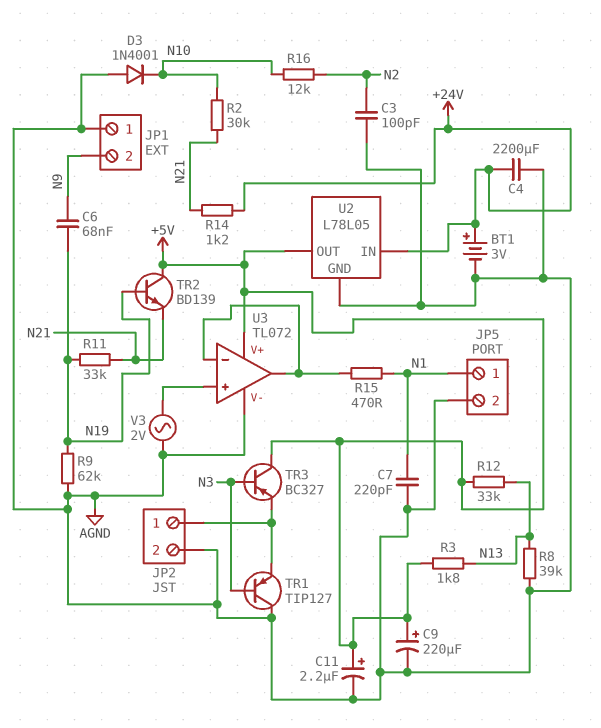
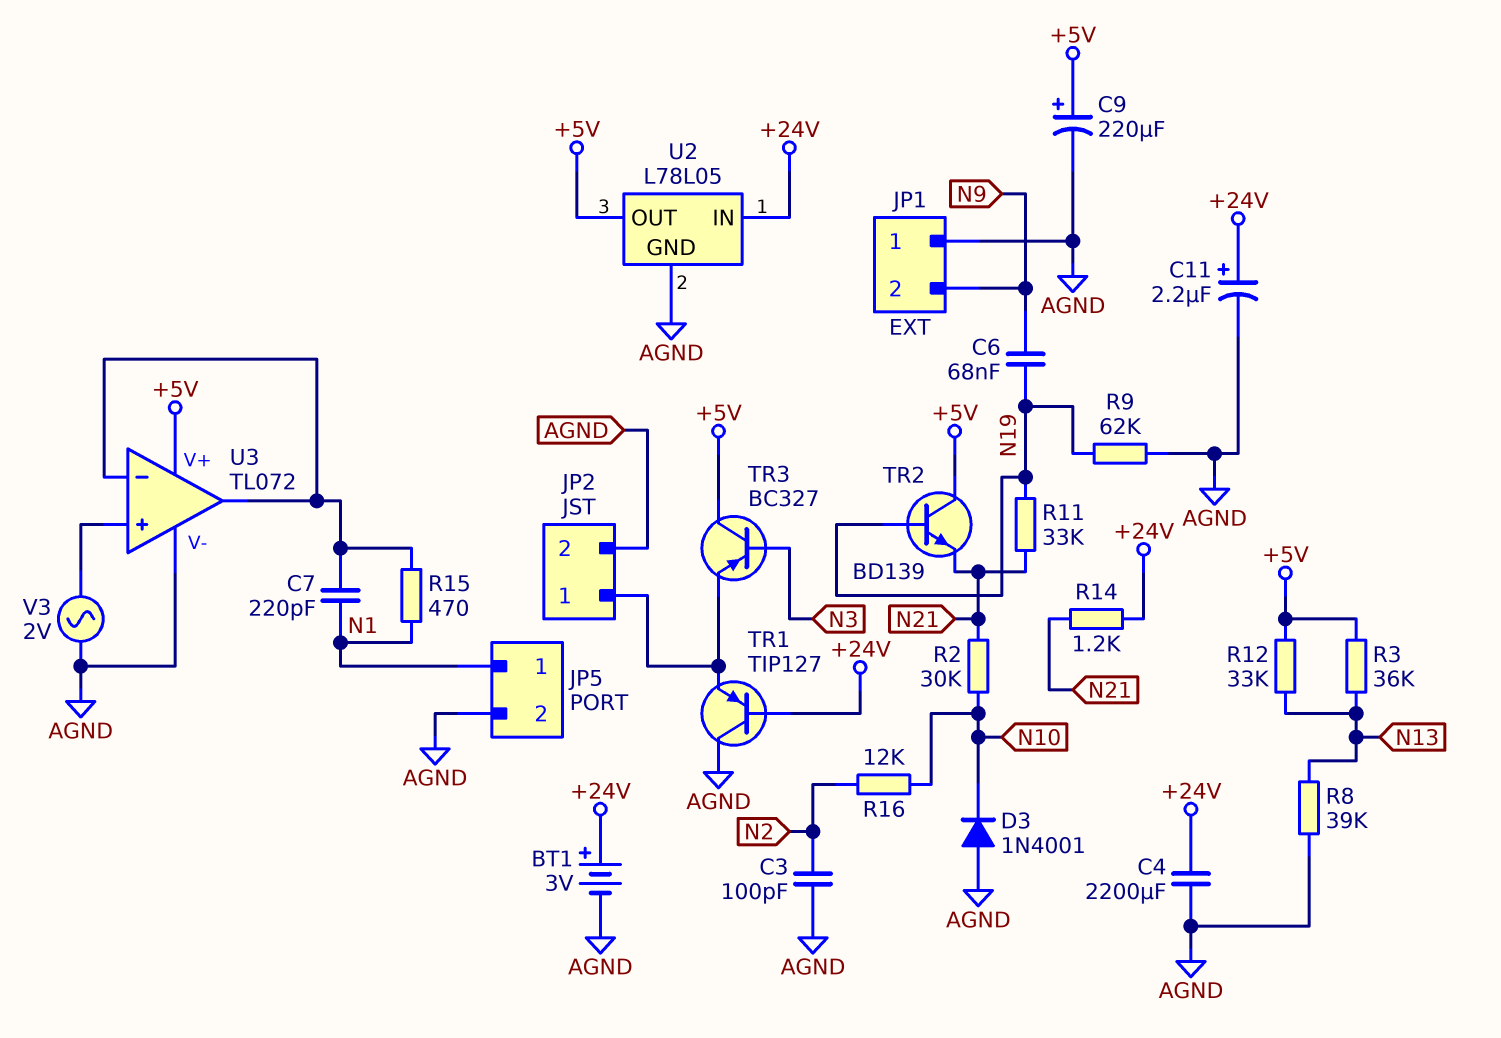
C7: 220pF (AGND, N1) -> 220pF (N1, U3/in-)
C11: 2.2uF (plus +5V, minus AGND) -> 2.2uF (plus +24V, minus AGND)
R3: 1.8k (+5V, N13) -> 36k (+5V, N13)
TR1: PNP TIP127 (B N3, C AGND, E JP2/1) -> PNP TIP127 (B +24V, C AGND, E JP2/1)

